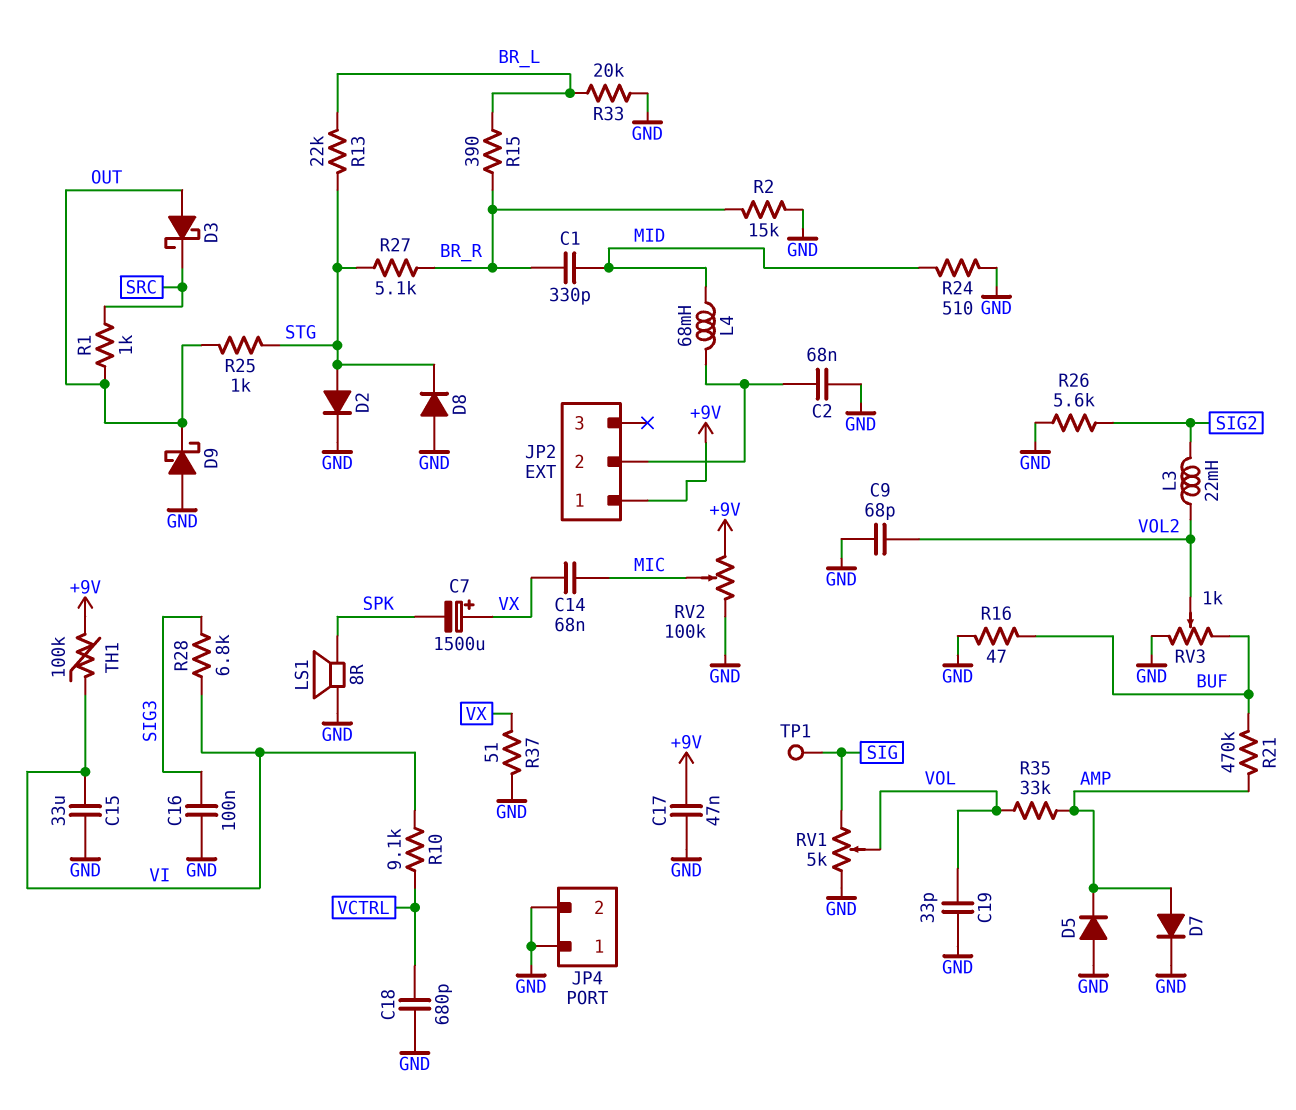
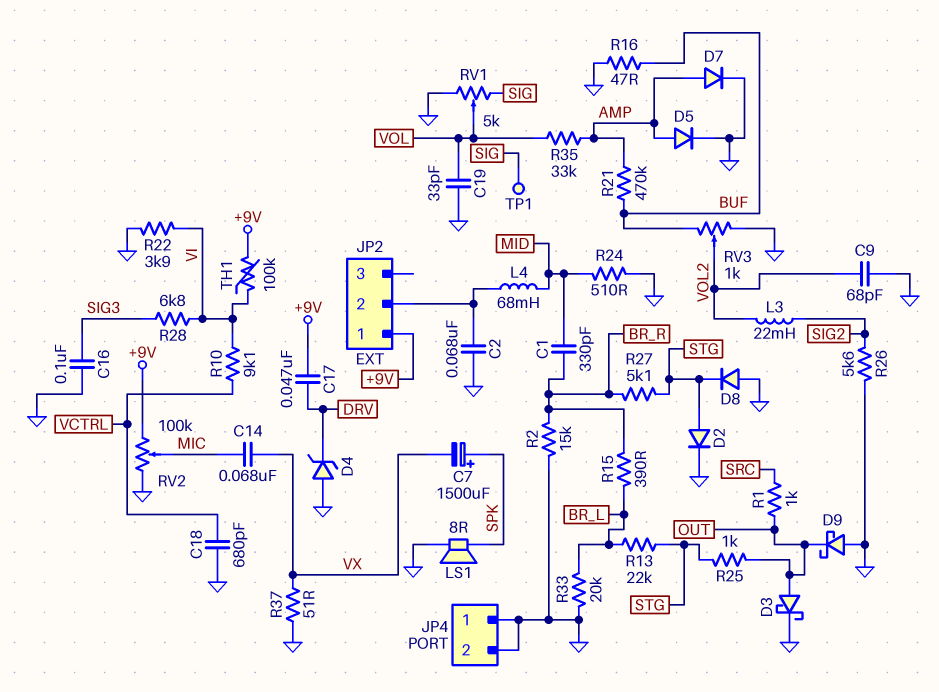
C7: 1500uF (plus VX, minus SPK) -> 1500uF (plus SPK, minus VX)
C15: 33uF (GND, VI) -> none
C17: 47nF (+9V, GND) -> 47nF (+9V, DRV)
D3: schottky (A OUT, K SRC) -> schottky (A OUT, K GND)
D4: none -> zener (A GND, K DRV)
D5: diode (A GND, K AMP) -> diode (A AMP, K GND)
R22: none -> 3.9k (GND, VI)

